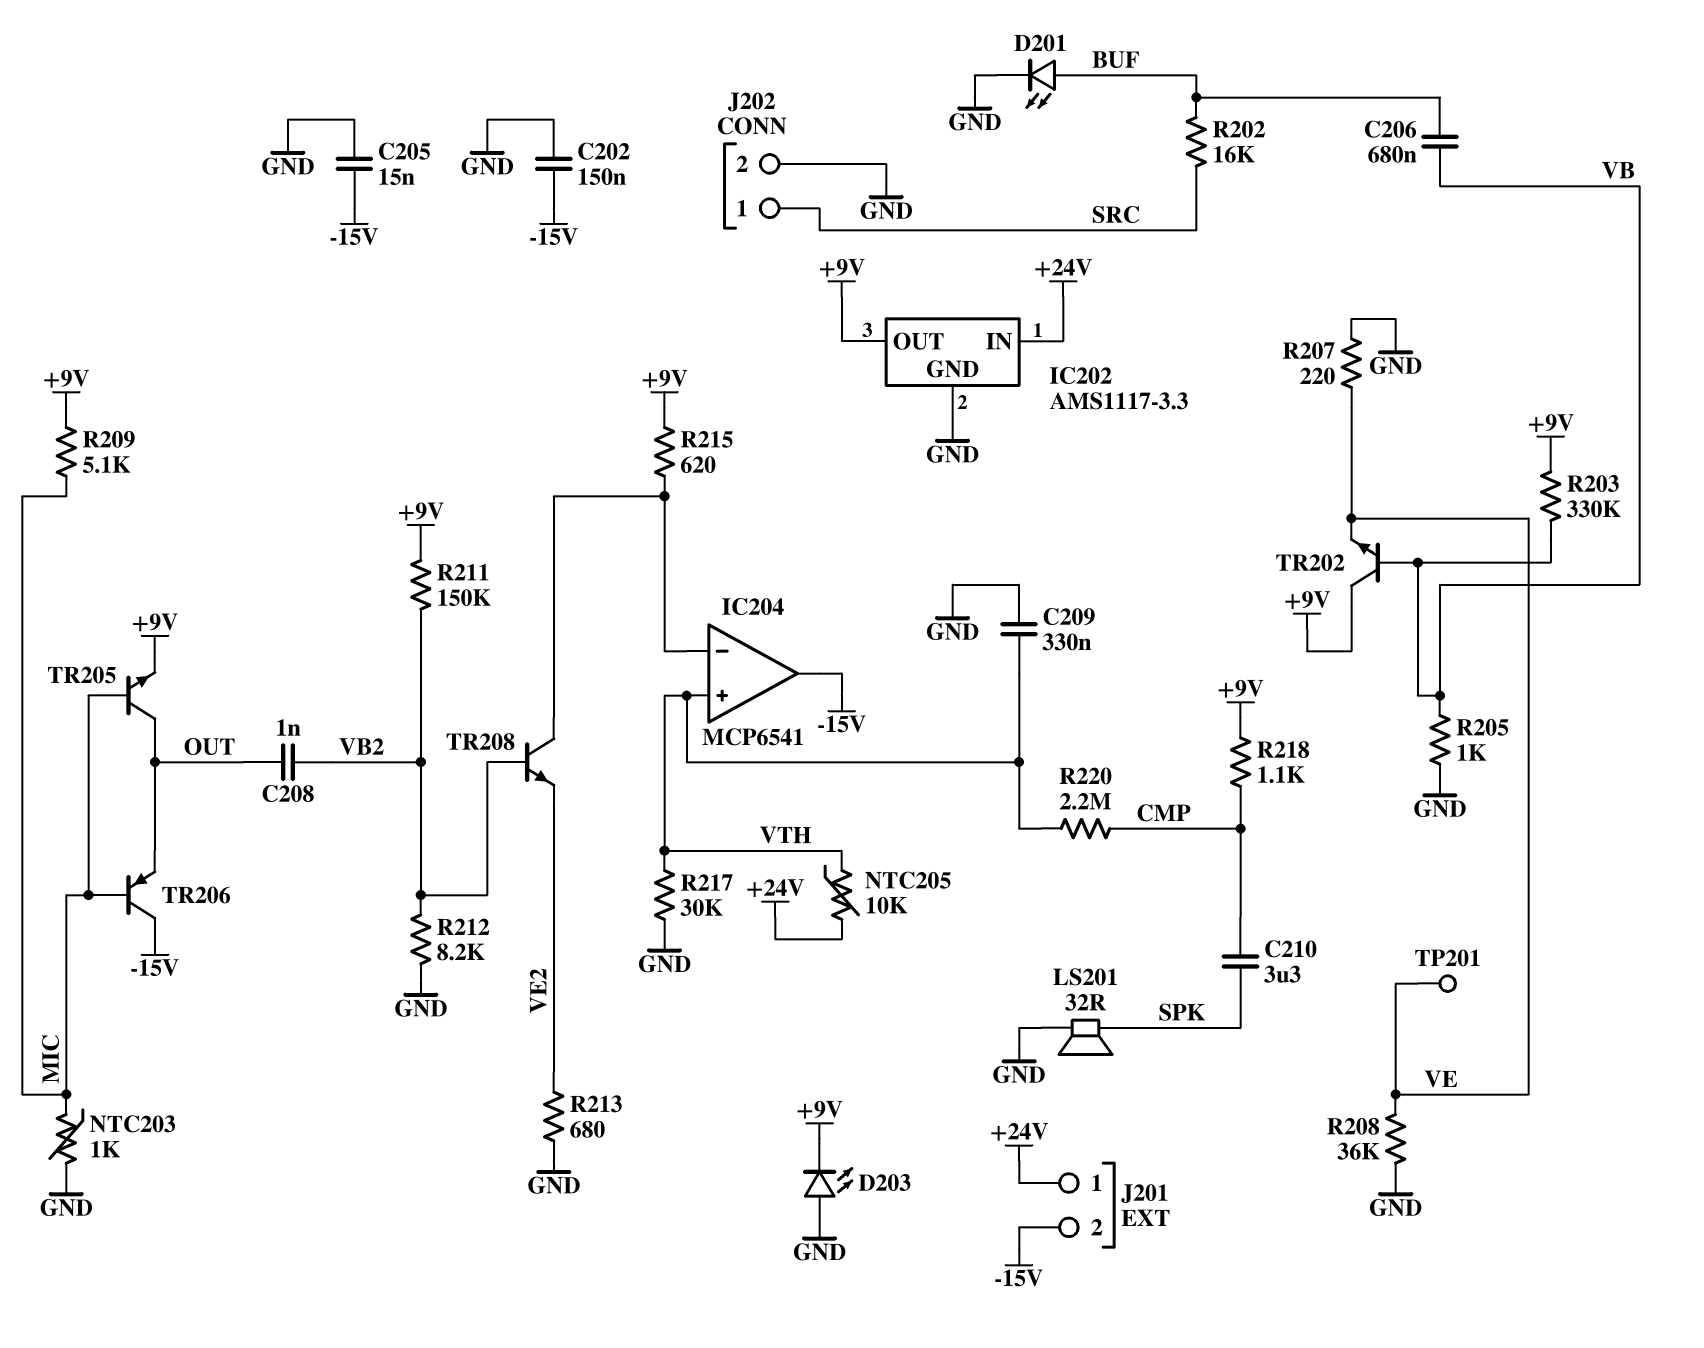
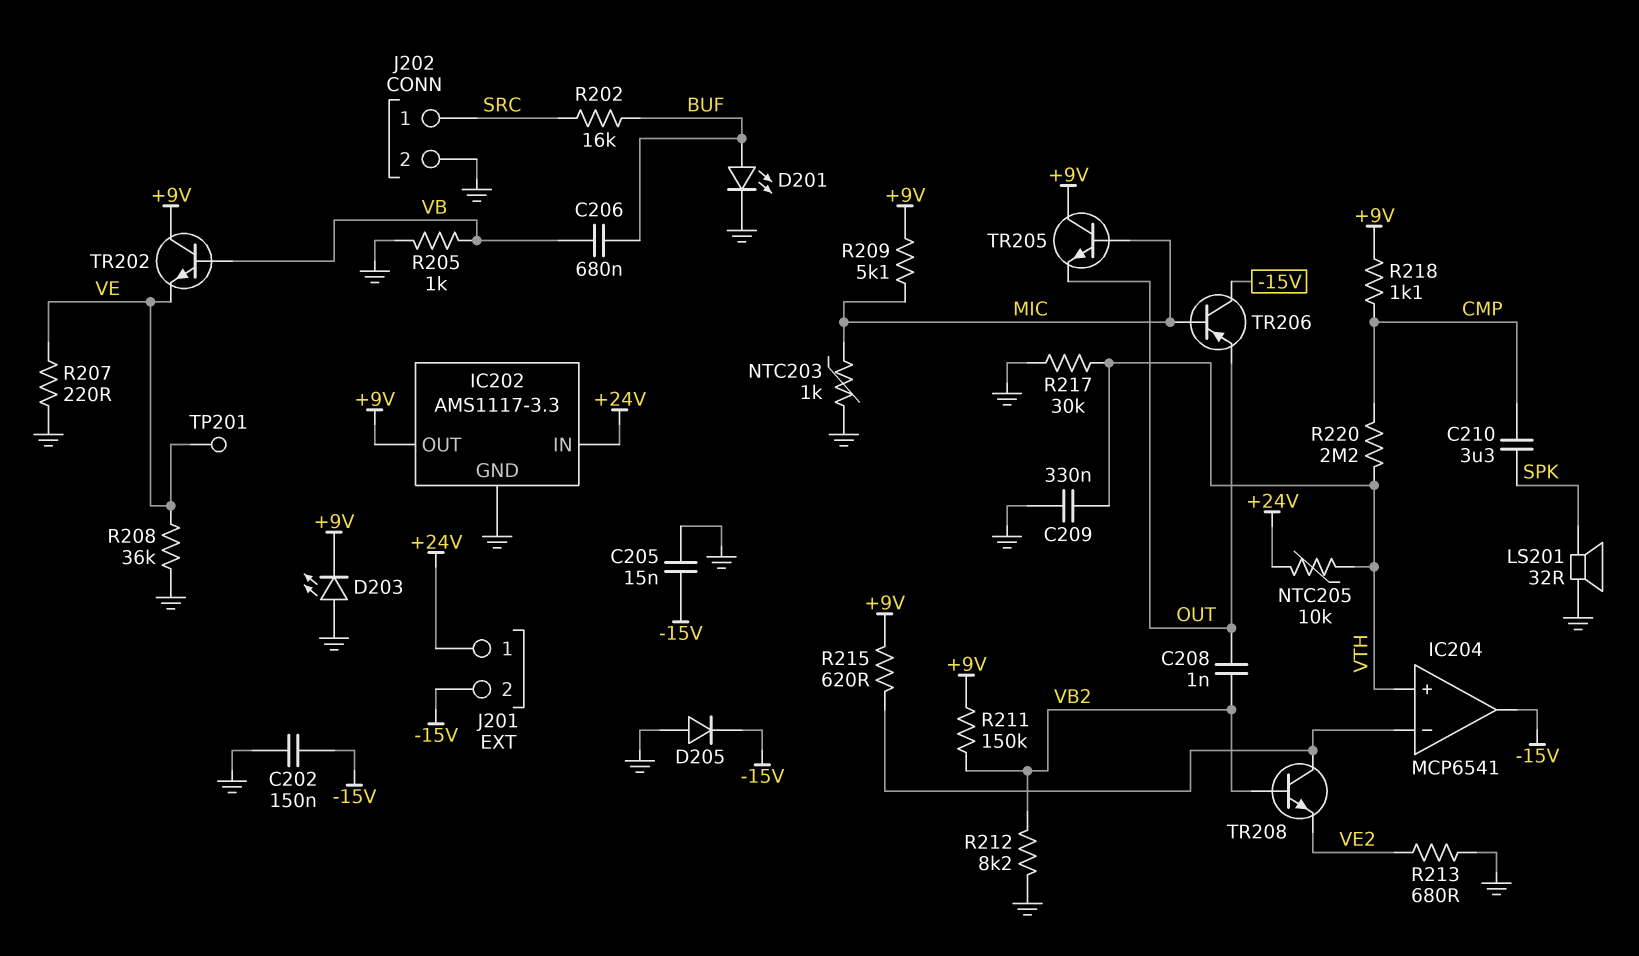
D205: none -> diode (A GND, K -15V)
R203: 330k (+9V, VB) -> none
TR205: NPN (B MIC, C OUT, E +9V) -> NPN (B MIC, C +9V, E OUT)

